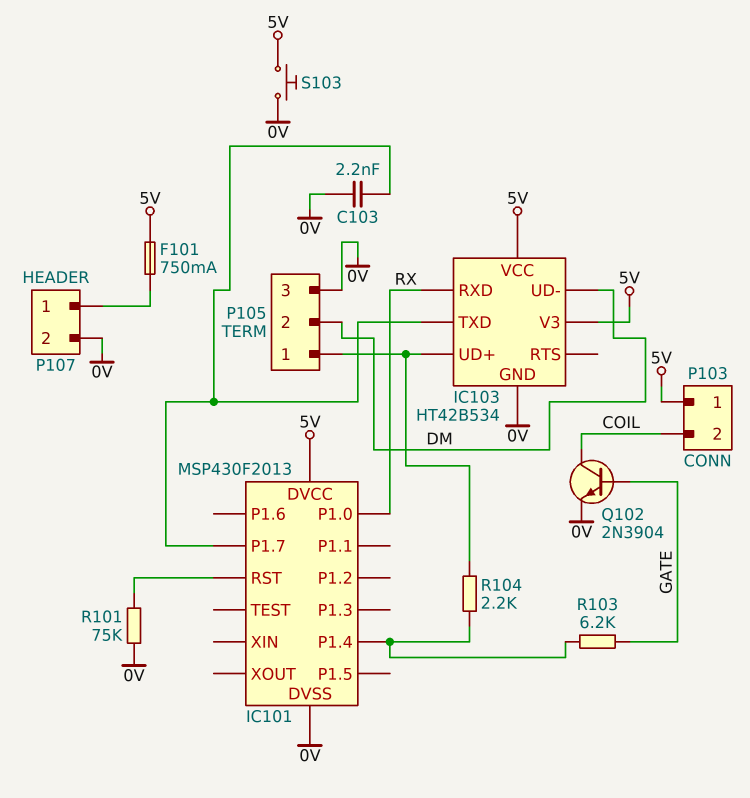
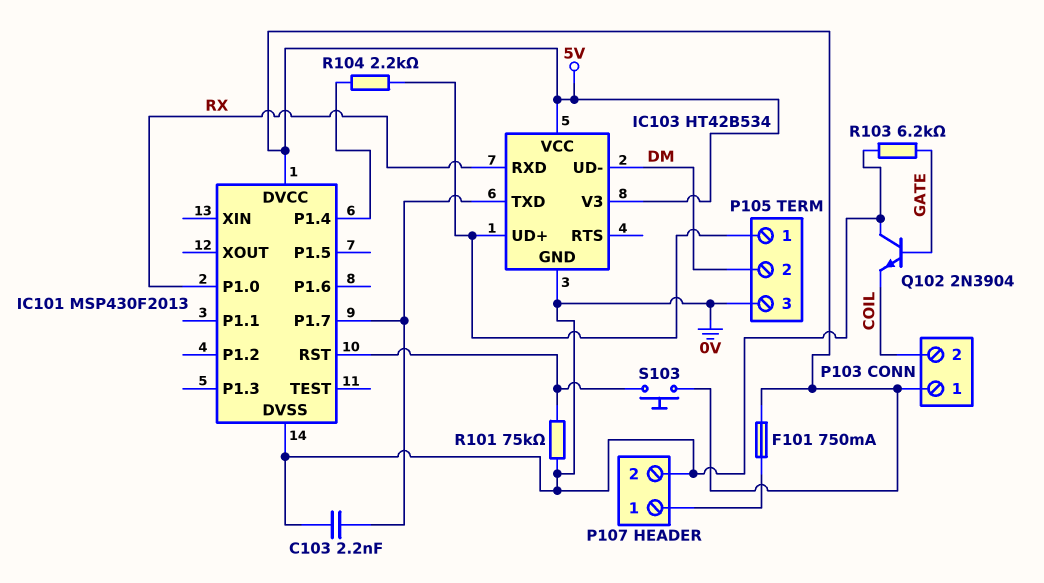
Q102: NPN 2N3904 (B GATE, C COIL, E 0V) -> NPN 2N3904 (B GATE, C 0V, E COIL)
R103: 6.2k (GATE, IC101/P1.4) -> 6.2k (0V, GATE)
S103: button (0V, 5V) -> button (5V, IC101/RST)

